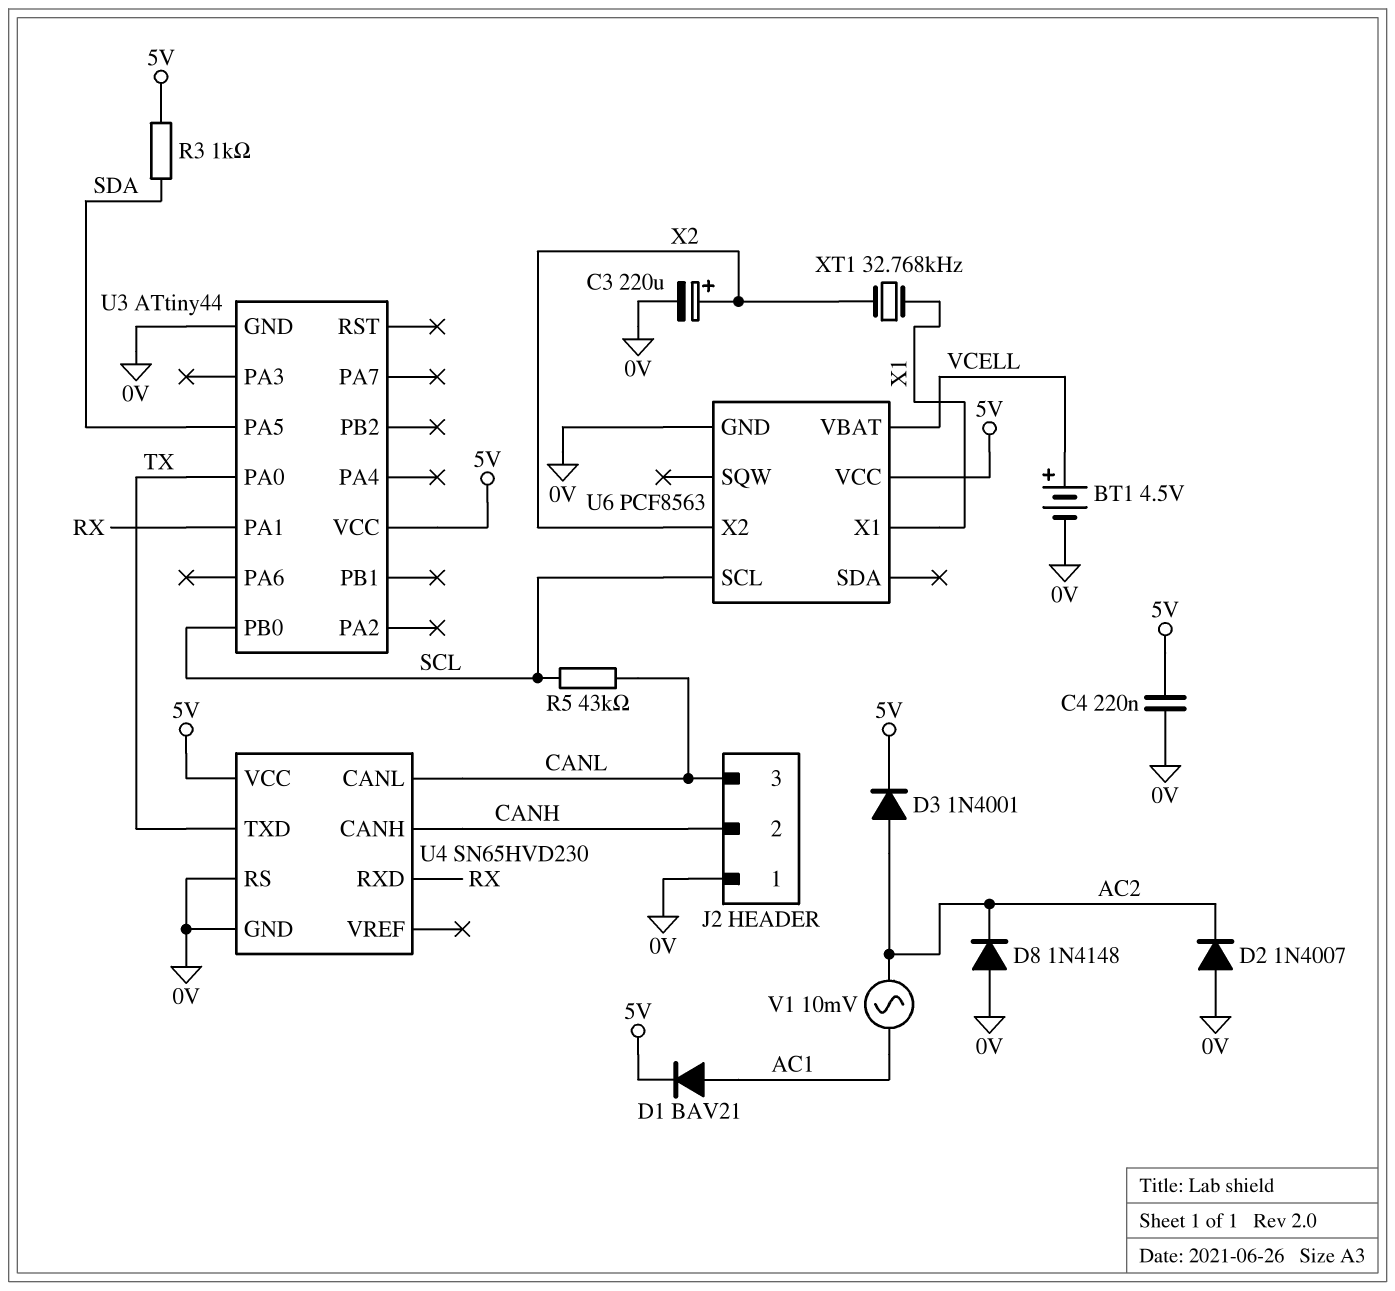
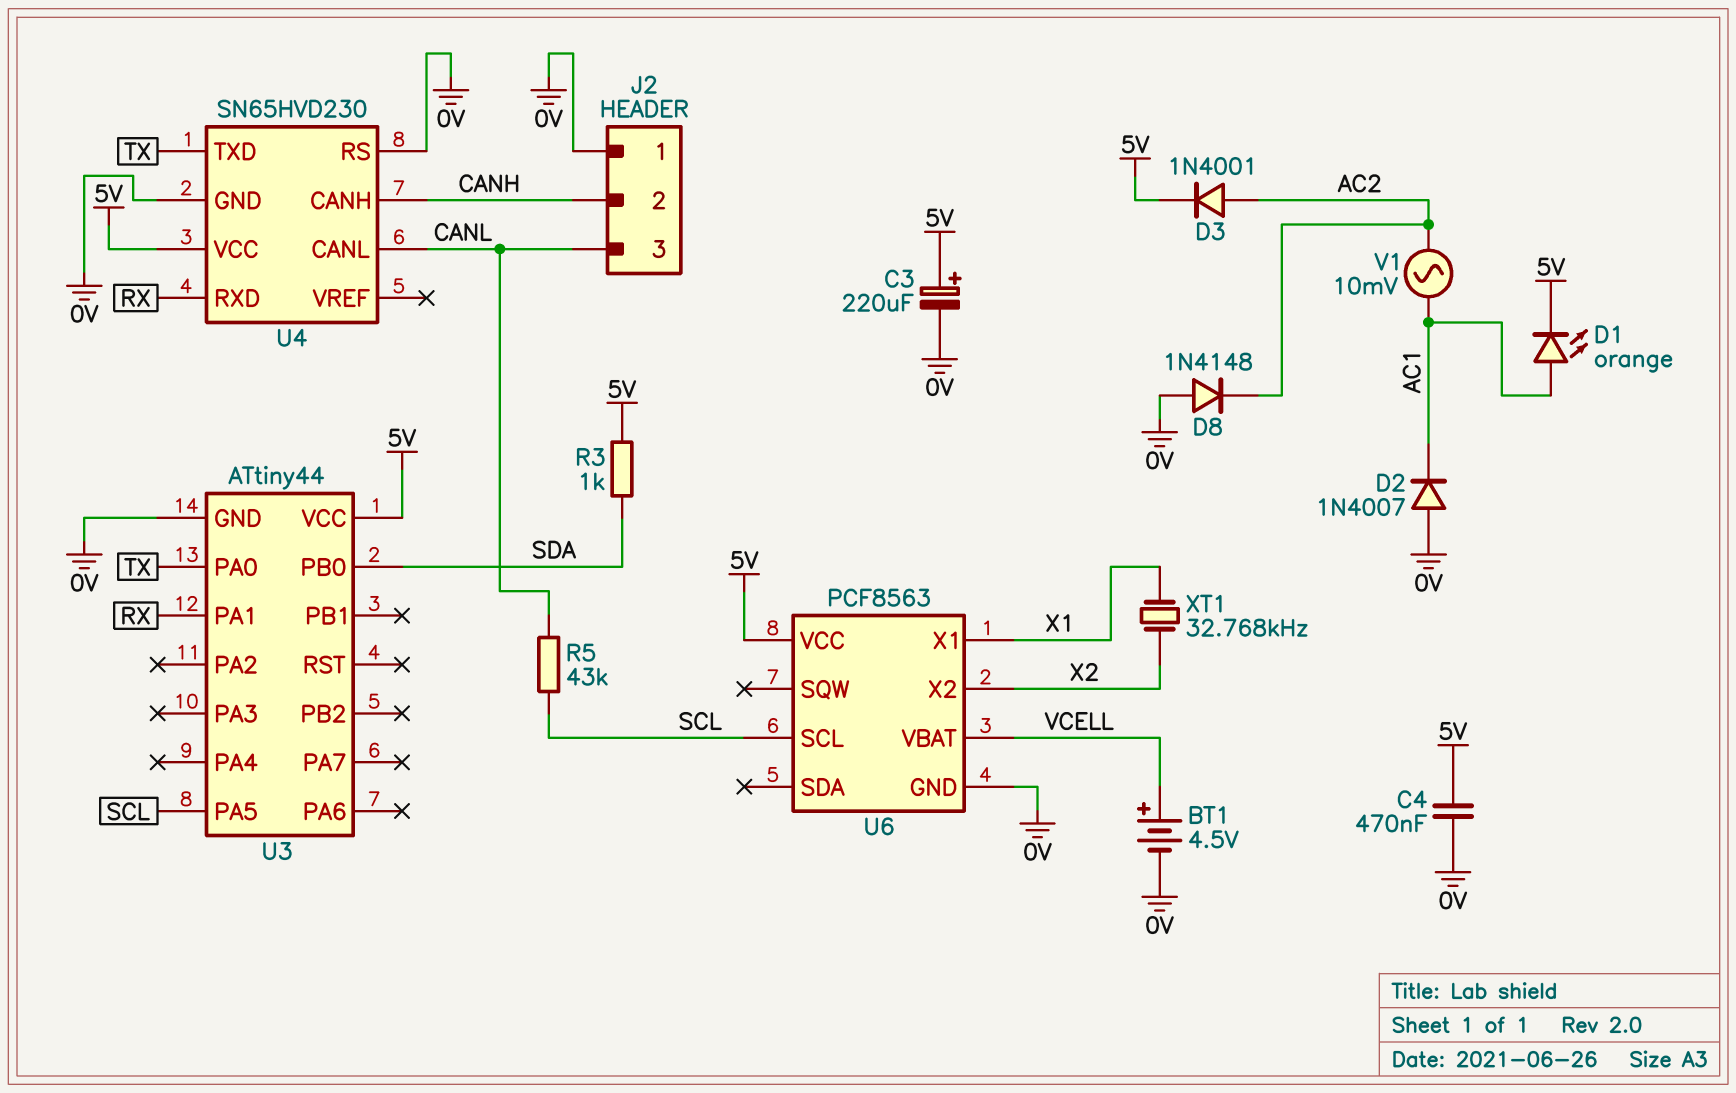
C3: 220uF (plus X2, minus 0V) -> 220uF (plus 5V, minus 0V)
C4: 220nF (0V, 5V) -> 470nF (0V, 5V)
D1: diode BAV21 (A AC1, K 5V) -> LED orange (A AC1, K 5V)
D2: diode 1N4007 (A 0V, K AC2) -> diode 1N4007 (A 0V, K AC1)
U3 pin PA5: SDA -> SCL
U3 pin PB0: SCL -> SDA

